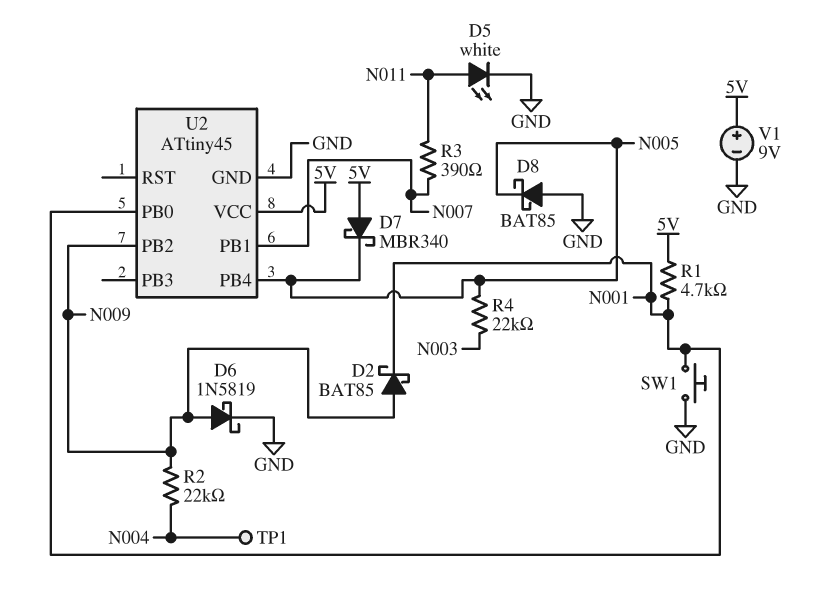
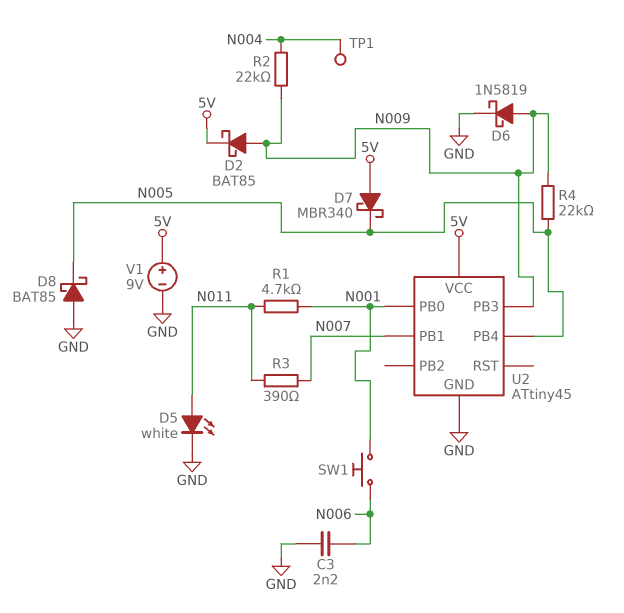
C3: none -> 2.2nF (GND, N006)
D2: schottky BAT85 (A N009, K N001) -> schottky BAT85 (A N009, K 5V)
R1: 4.7k (5V, N001) -> 4.7k (N001, N011)
R4: 22k (N003, N005) -> 22k (N005, N009)
SW1: button (GND, N001) -> button (N001, N006)
U2 pin PB2: N009 -> none
U2 pin PB3: none -> N009

